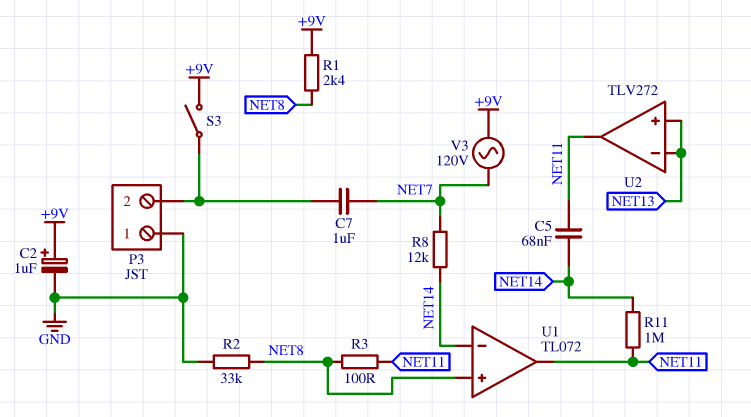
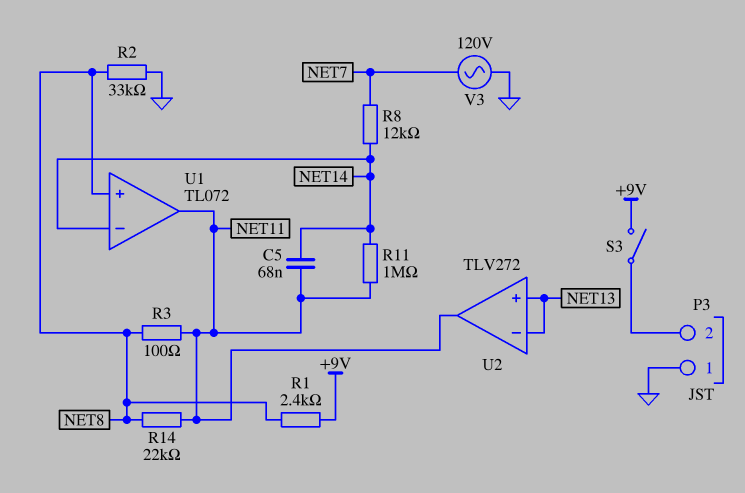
C2: 1uF (plus +9V, minus GND) -> none
C7: 1uF (NET7, P3/2) -> none
R14: none -> 22k (NET8, NET11)
V3: AC 120V (+9V, NET7) -> AC 120V (GND, NET7)

